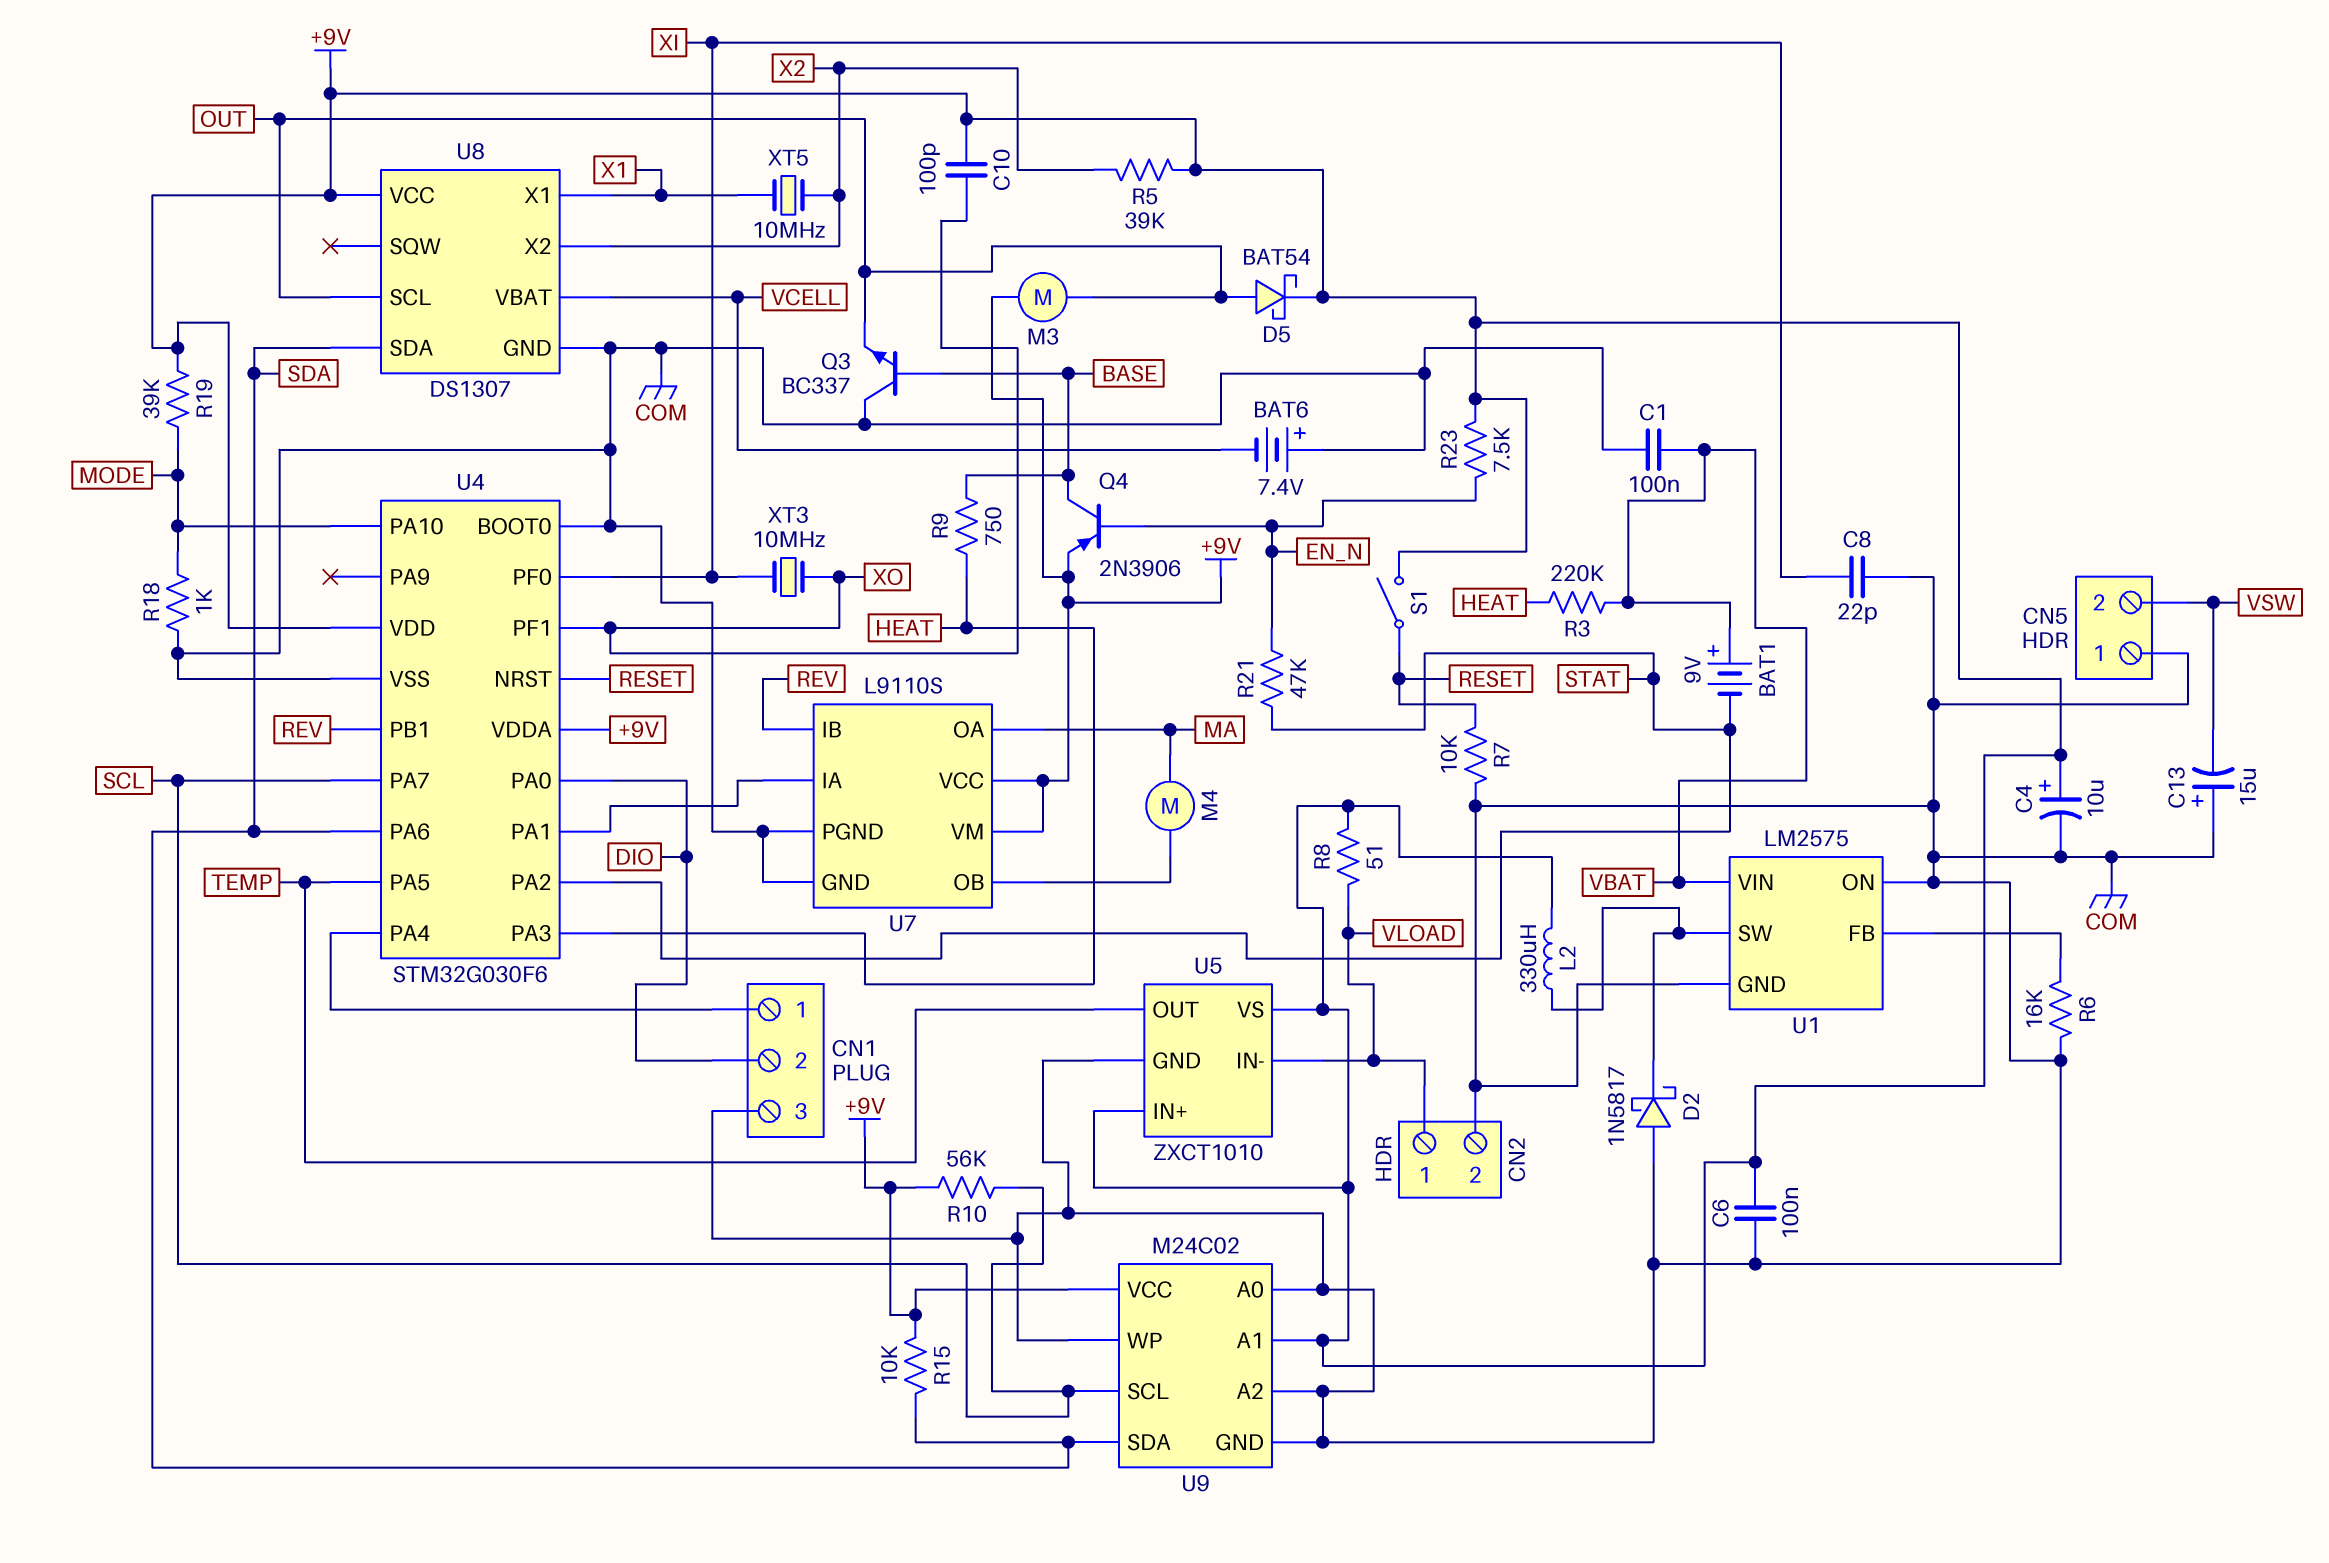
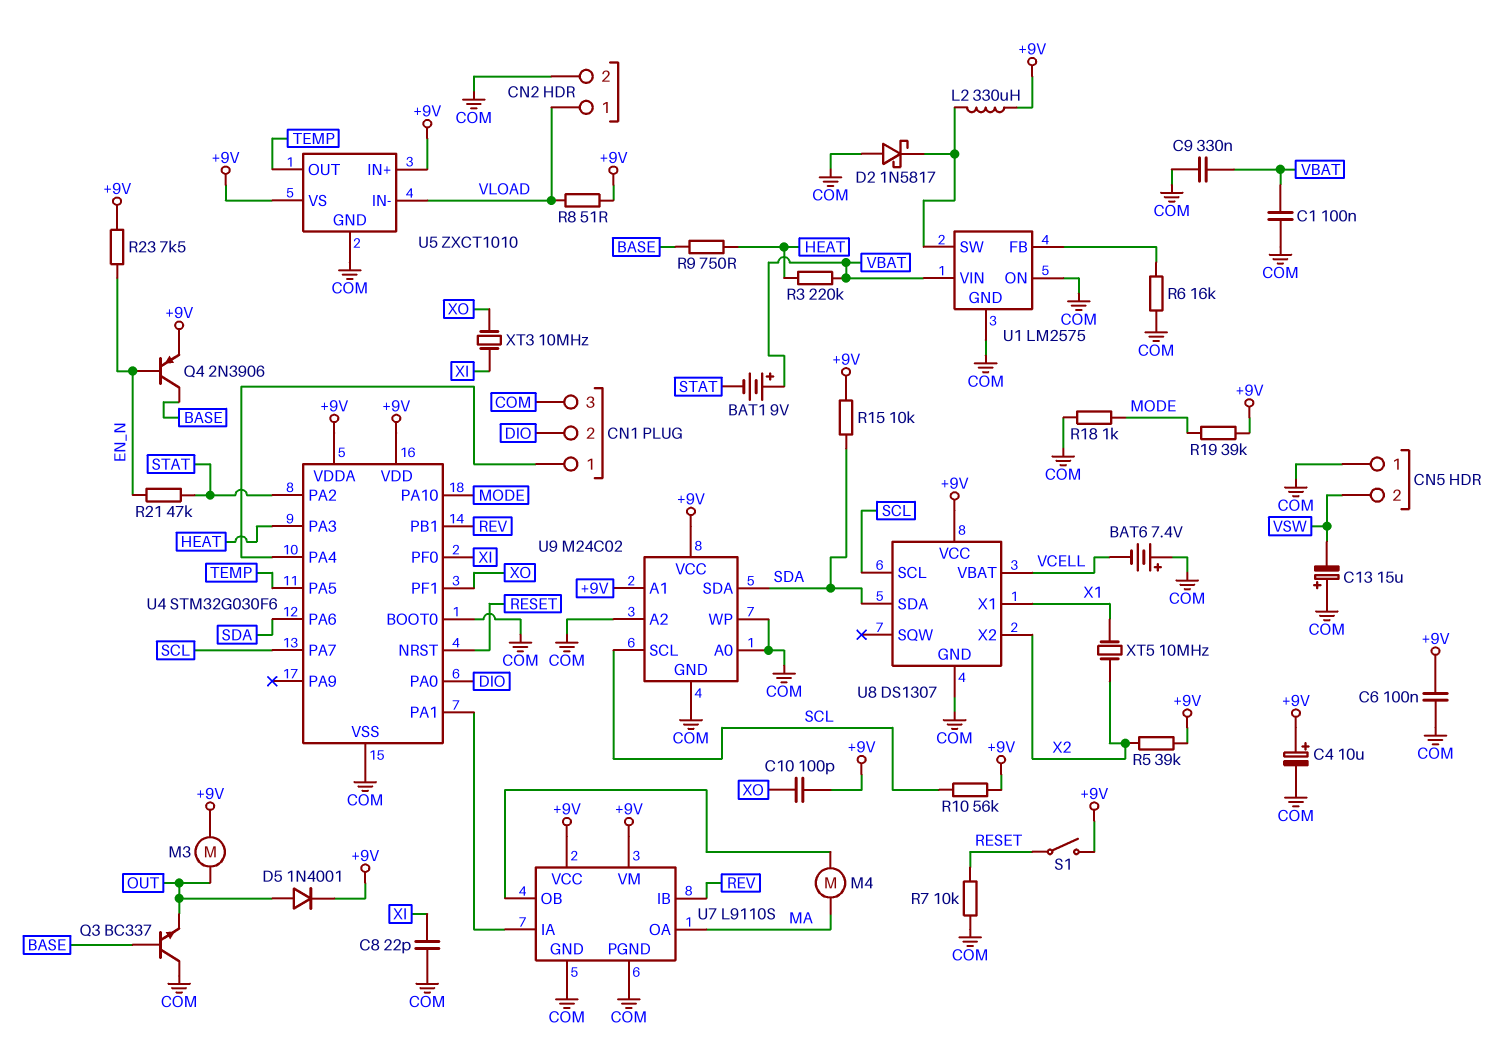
C9: none -> 330nF (COM, VBAT)
D5: schottky BAT54 (A OUT, K +9V) -> diode 1N4001 (A OUT, K +9V)
U8 pin SCL: OUT -> SCL

